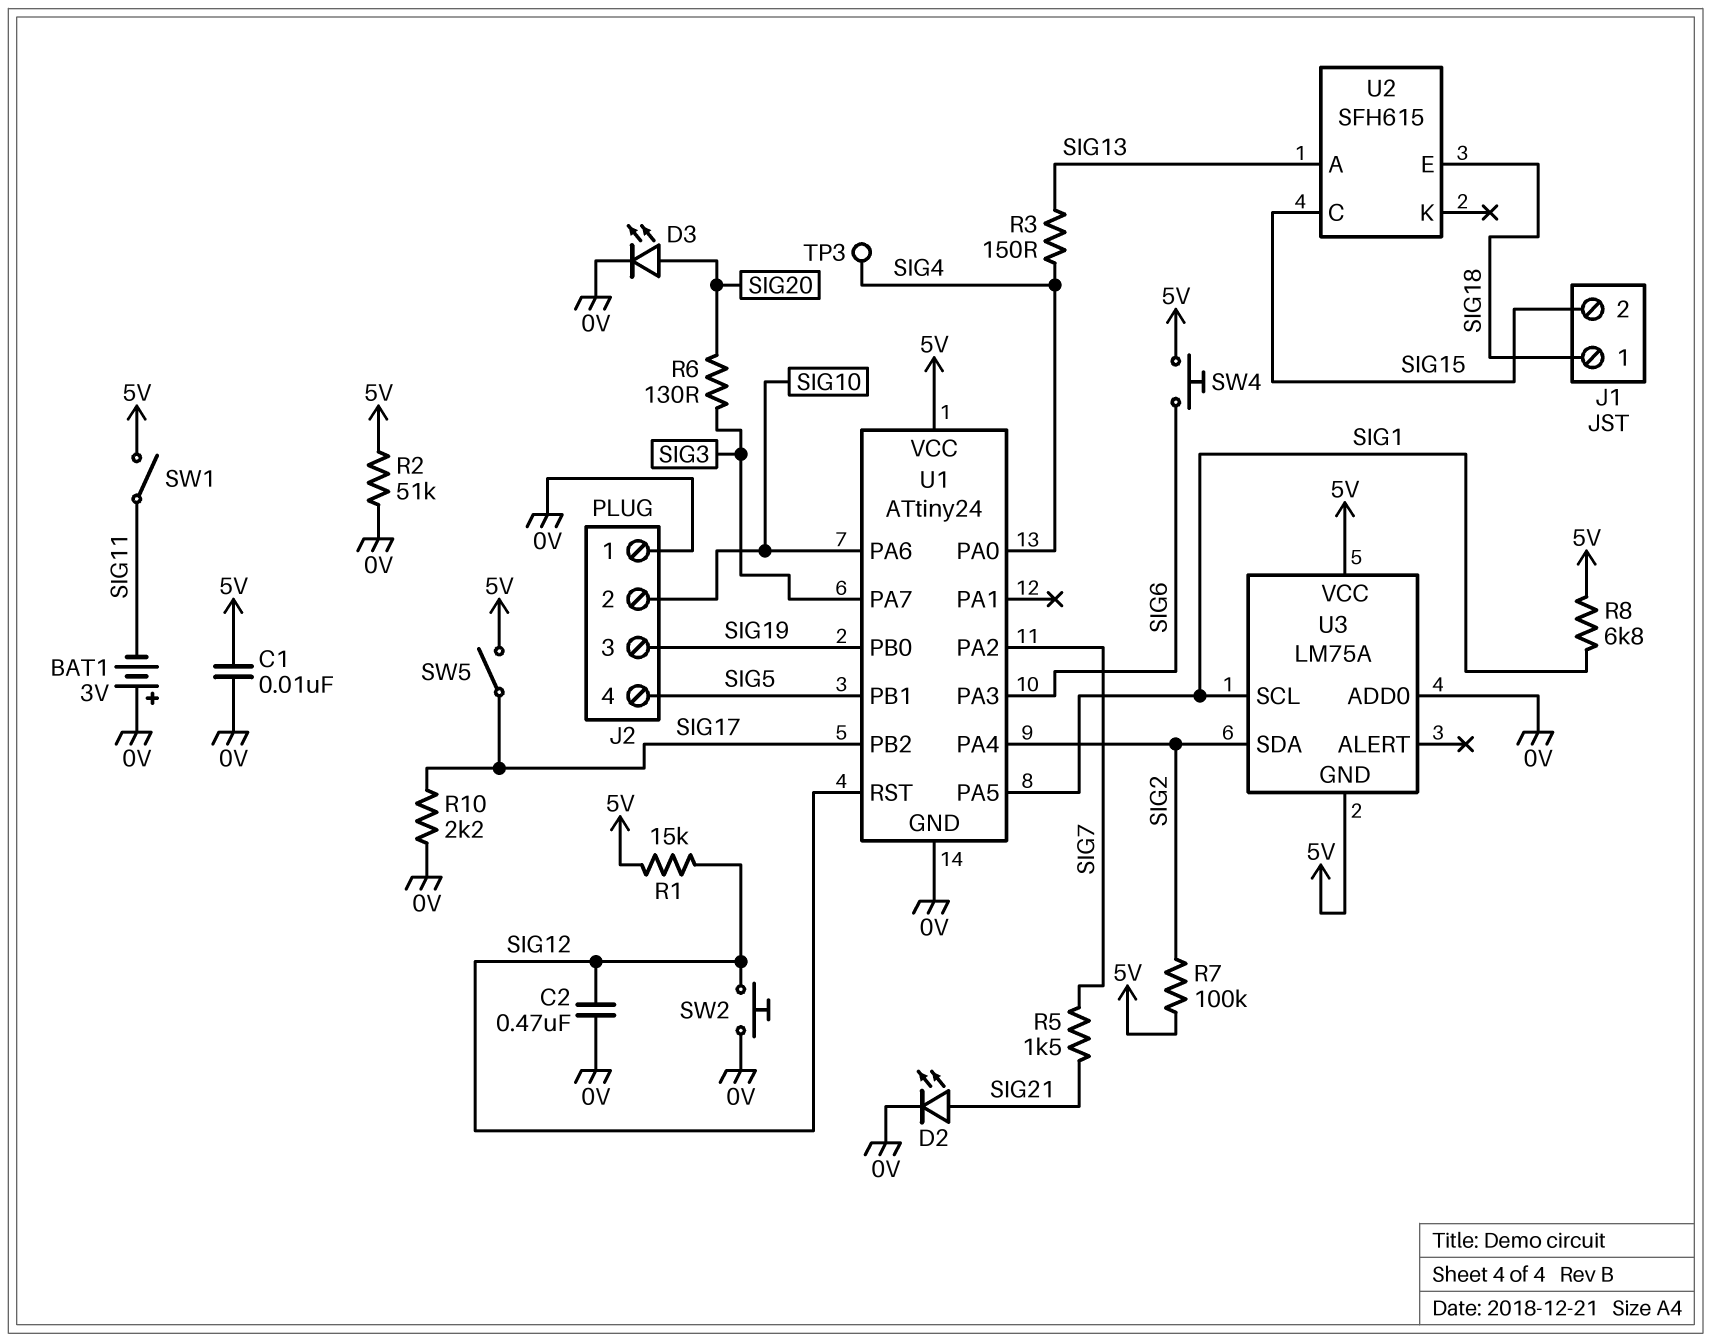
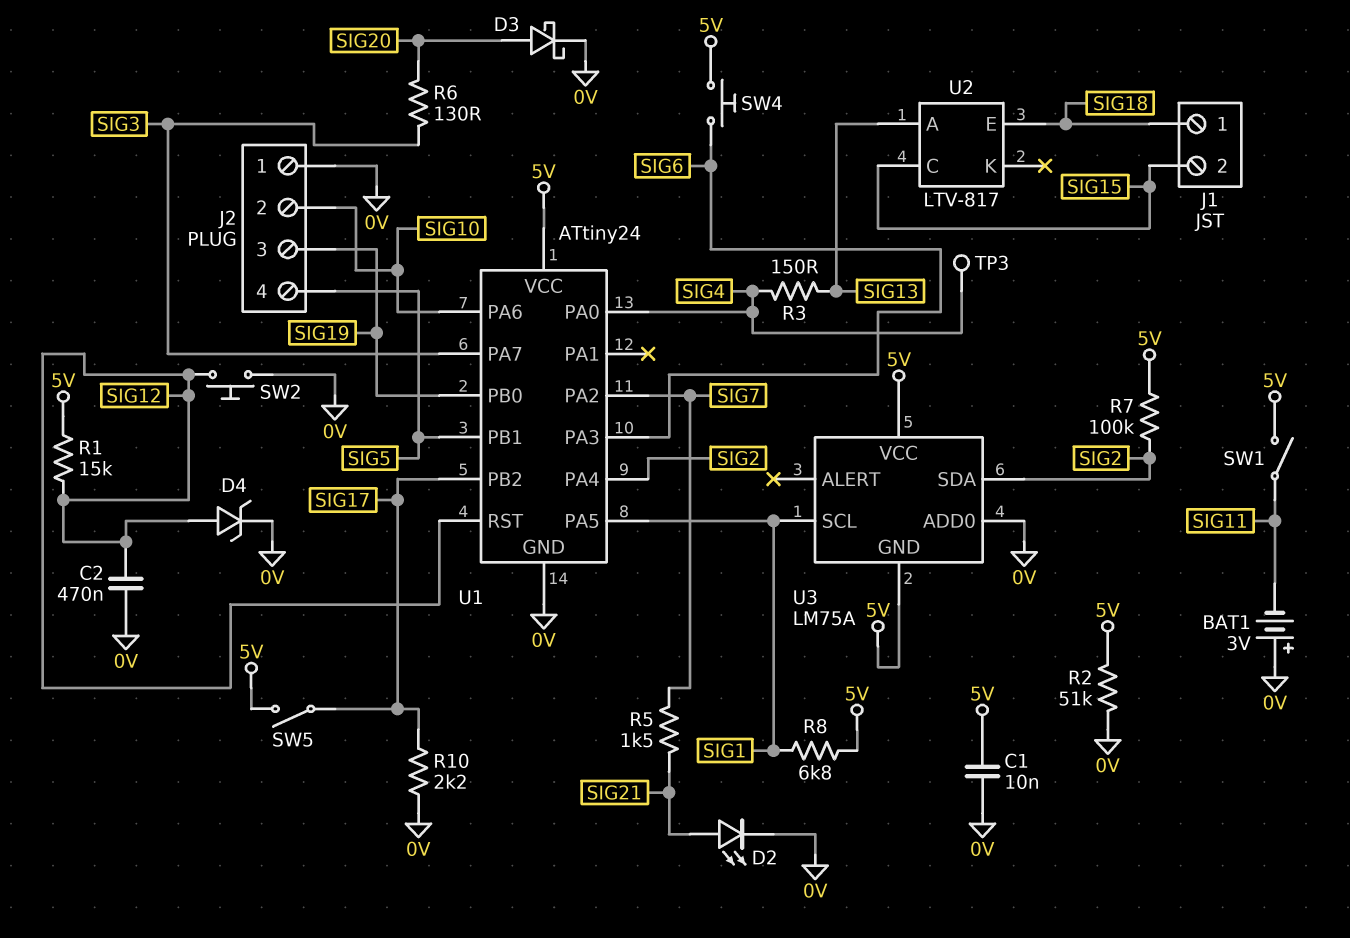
D3: LED (A SIG20, K 0V) -> schottky (A SIG20, K 0V)
D4: none -> zener (A SIG12, K 0V)
U2: SFH615 -> LTV-817

